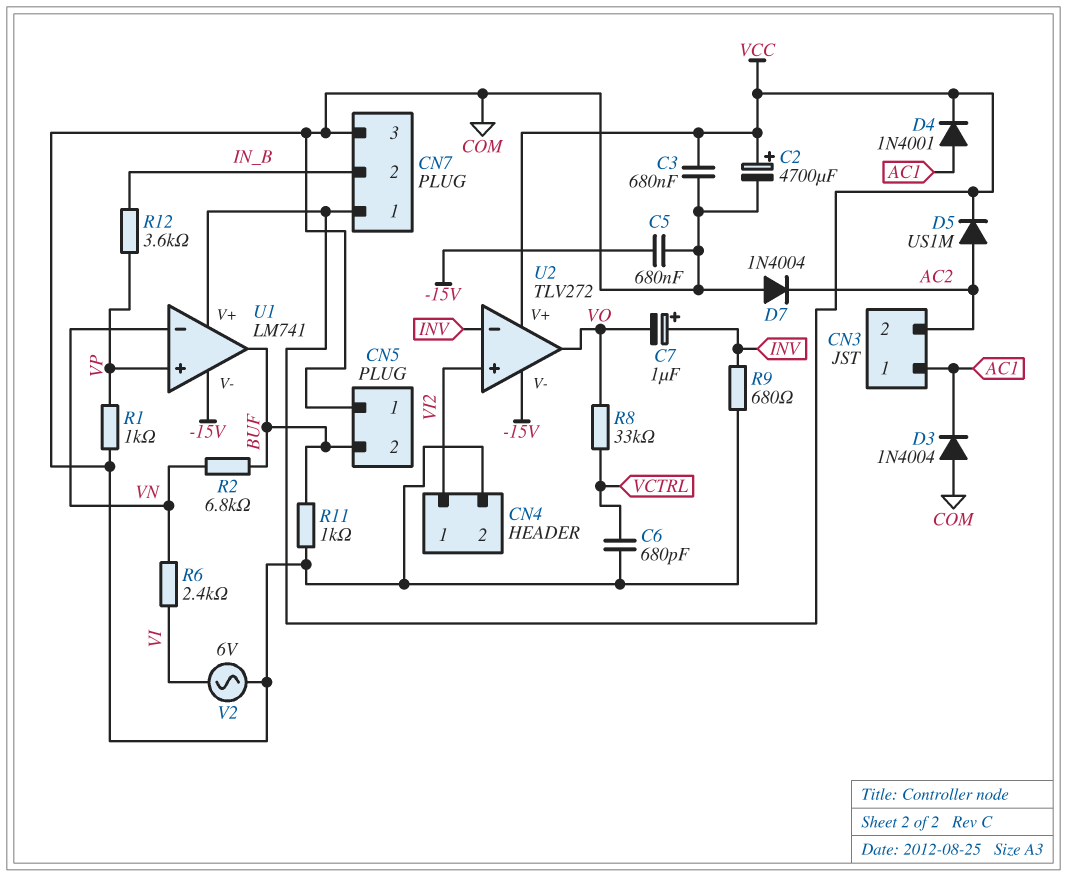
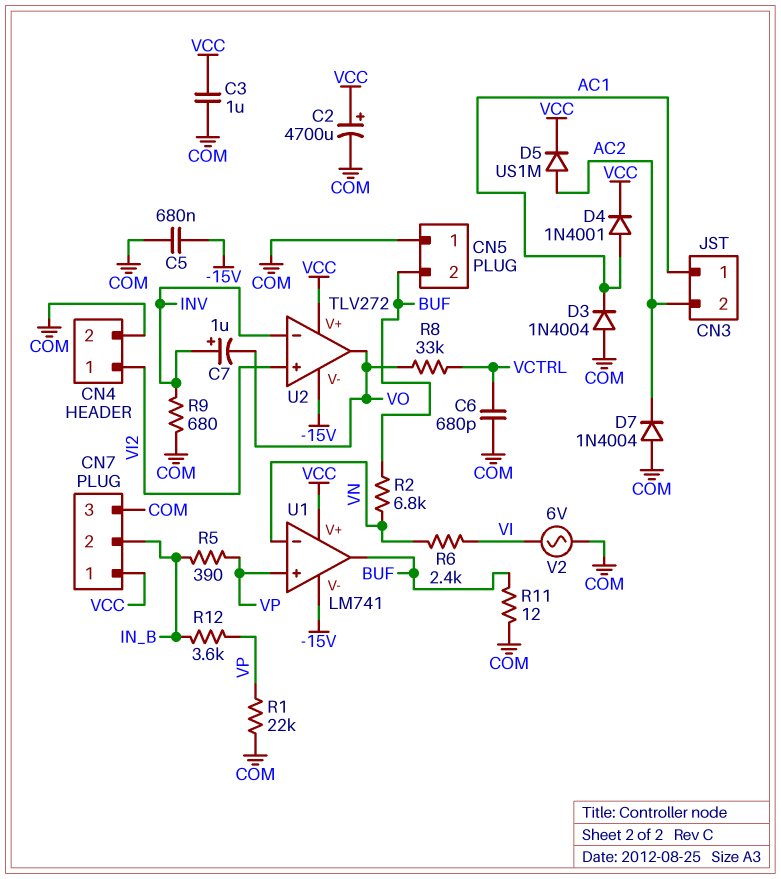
C3: 680nF (COM, VCC) -> 1uF (COM, VCC)
R1: 1k (COM, VP) -> 22k (COM, VP)
R5: none -> 390 (IN_B, VP)
R11: 1k (BUF, COM) -> 12 (BUF, COM)

